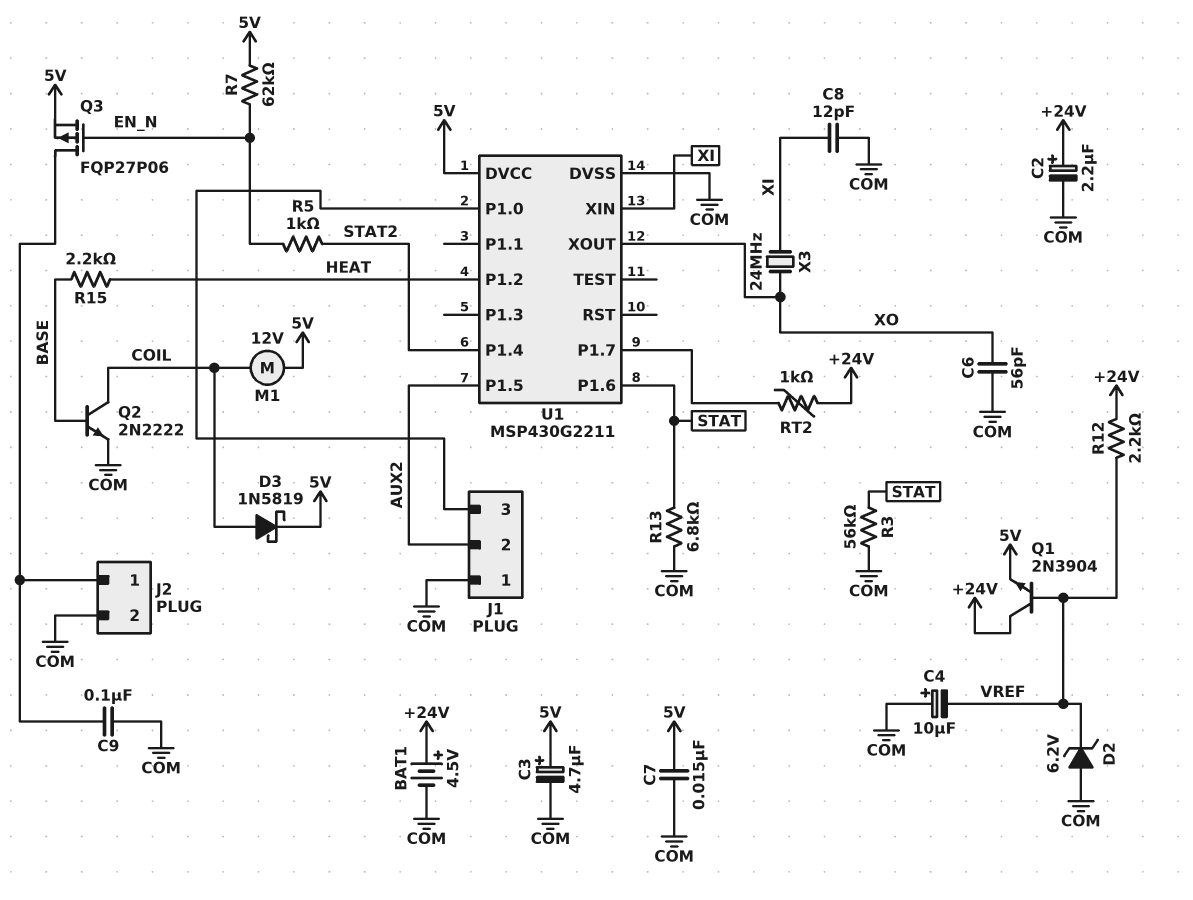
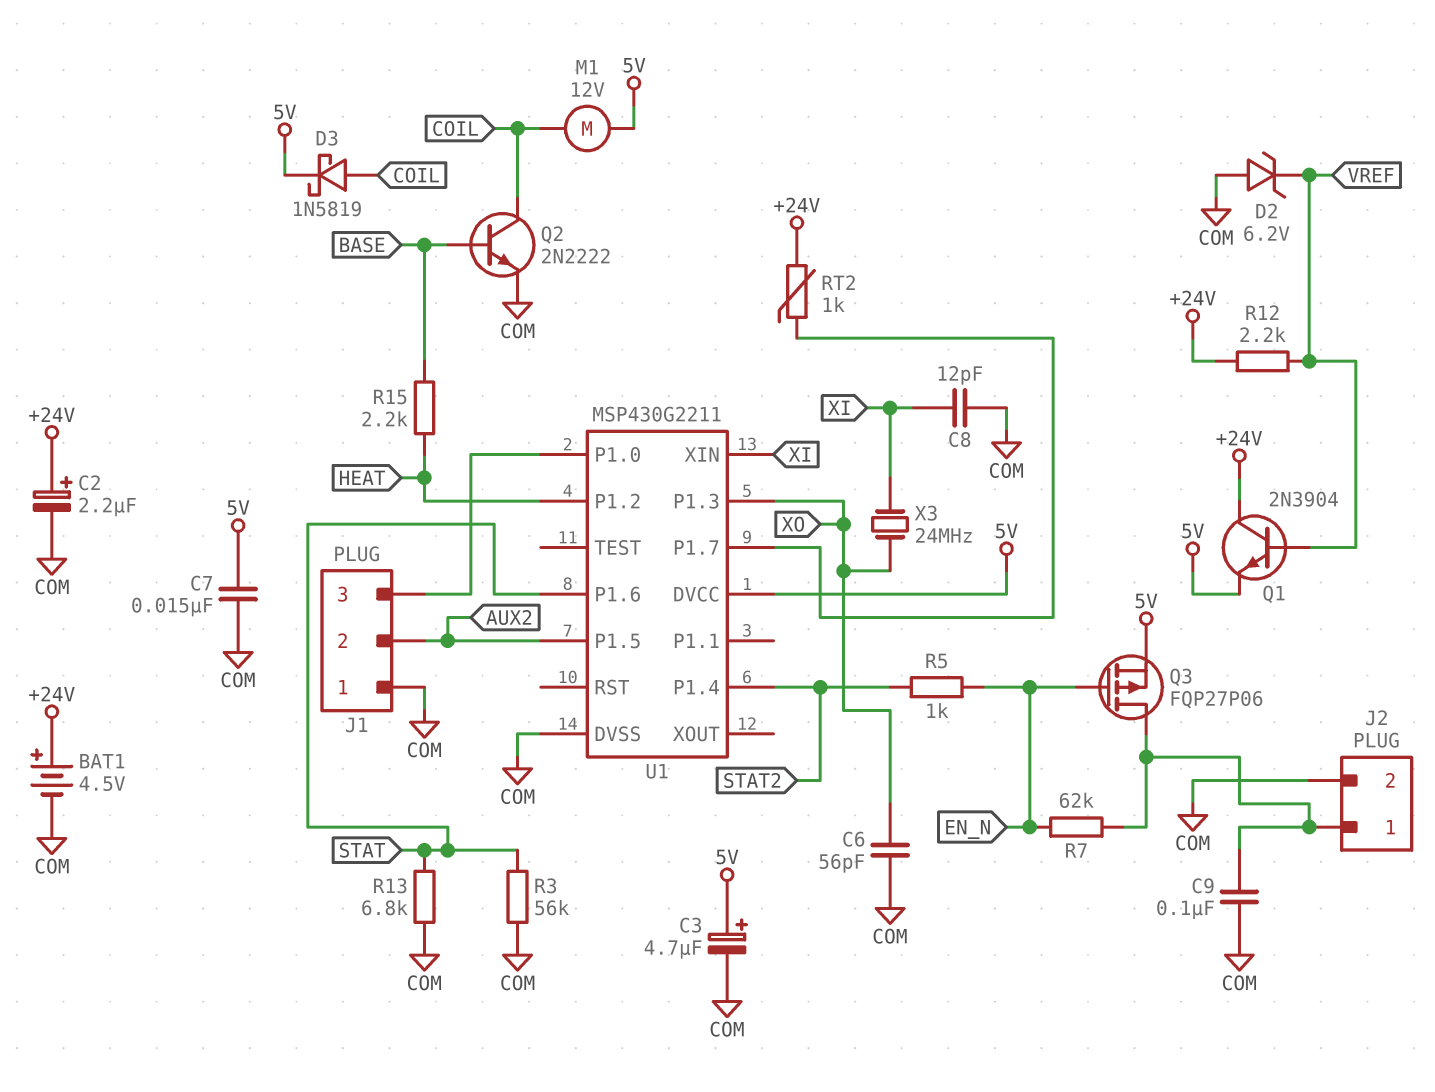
C4: 10uF (plus COM, minus VREF) -> none
R7: 62k (5V, EN_N) -> 62k (EN_N, J2/1)
U1 pin P1.3: none -> XO
U1 pin XOUT: XO -> none

